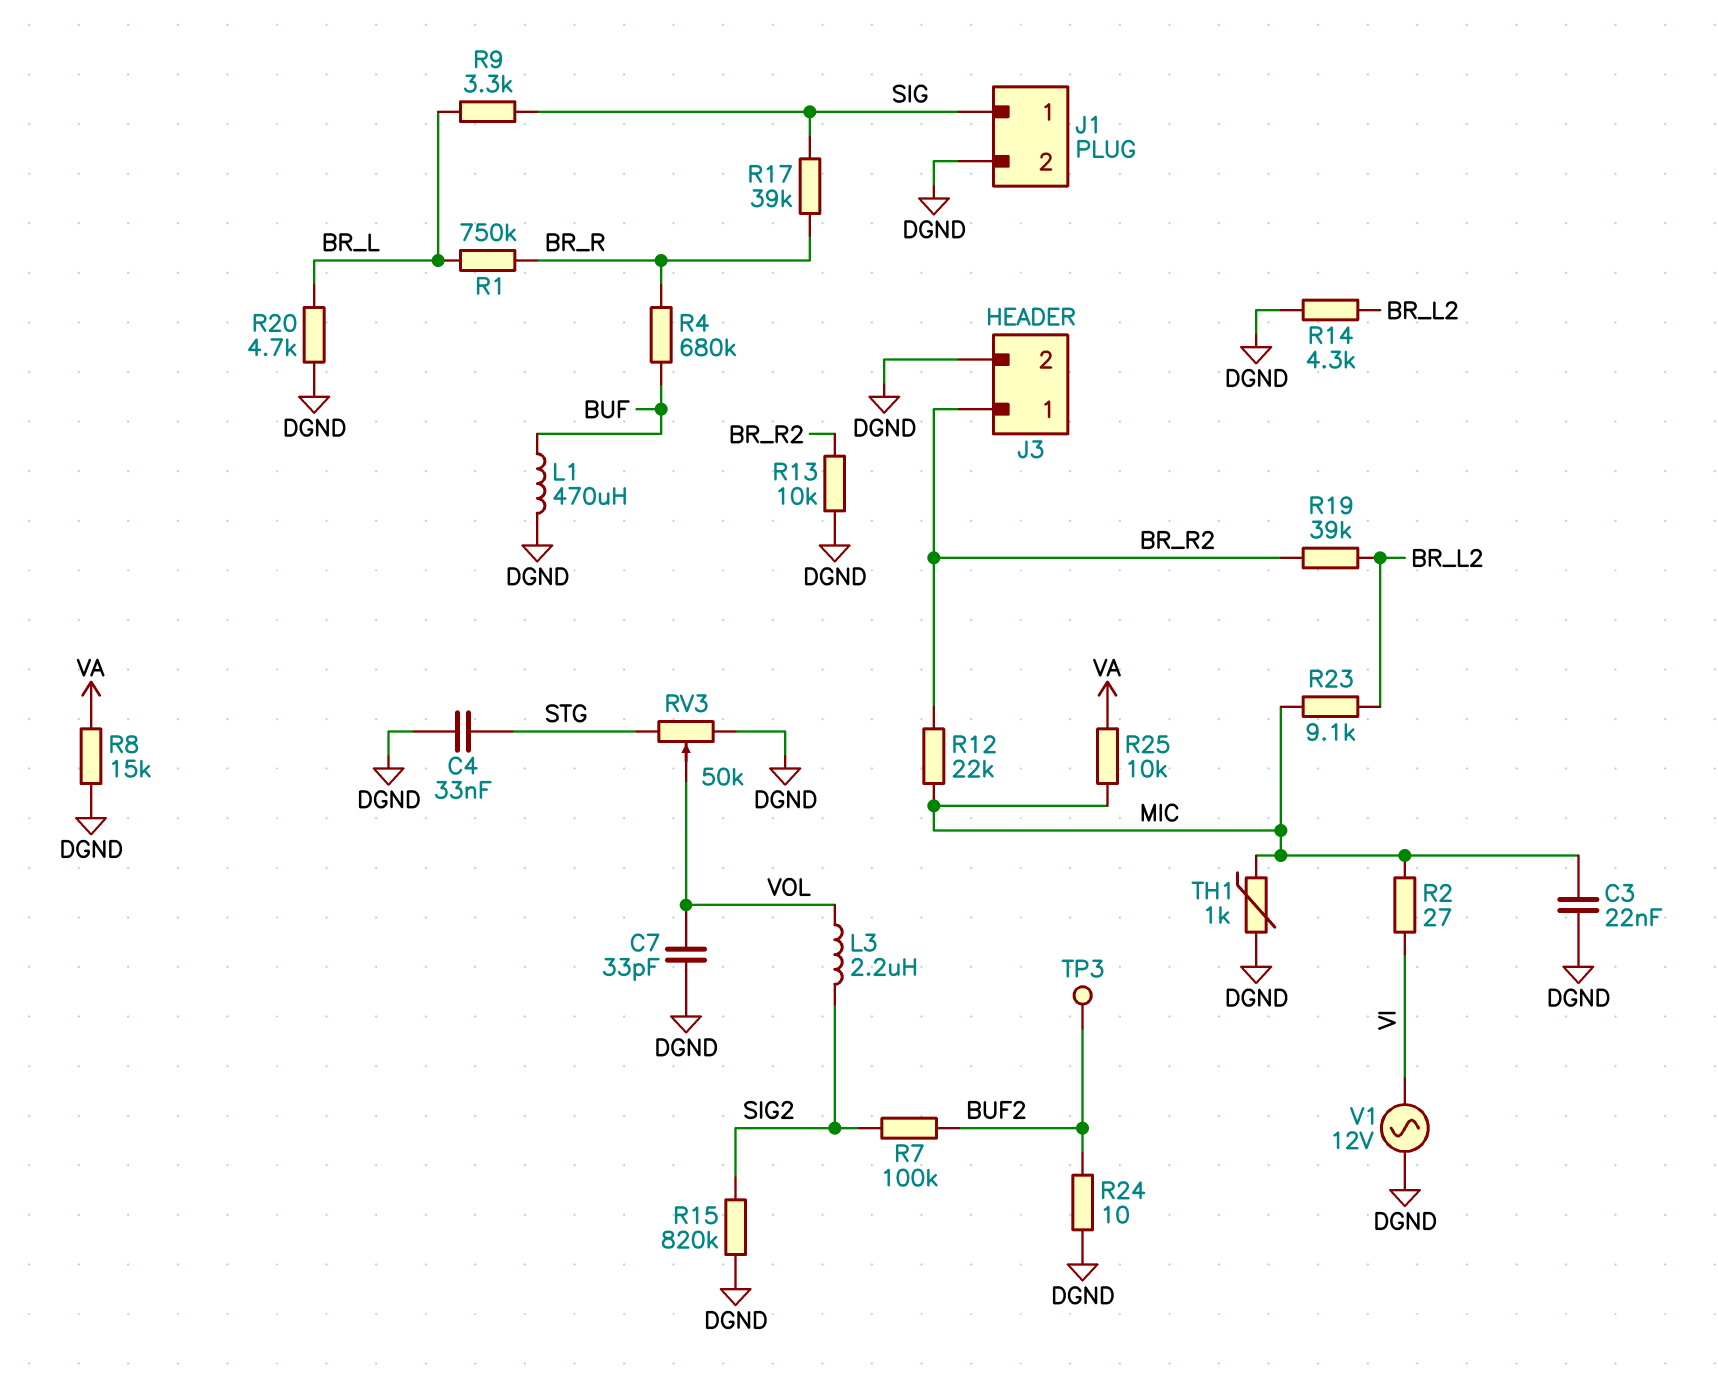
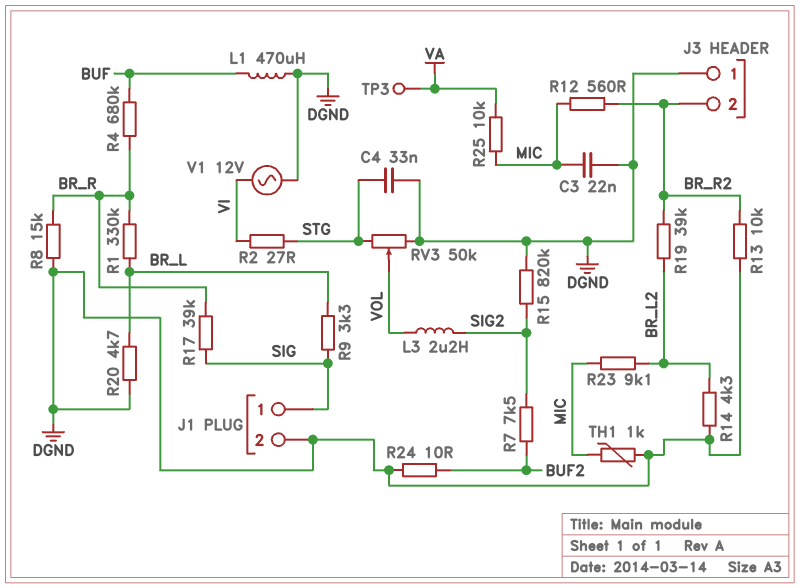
C7: 33pF (DGND, VOL) -> none
J3 pin 1: BR_R2 -> DGND
J3 pin 2: DGND -> BR_R2
R1: 750k (BR_L, BR_R) -> 330k (BR_L, BR_R)
R2: 27 (MIC, VI) -> 27 (STG, VI)
R7: 100k (BUF2, SIG2) -> 7.5k (BUF2, SIG2)
R8: 15k (DGND, VA) -> 15k (BR_R, DGND)
R12: 22k (BR_R2, MIC) -> 560 (BR_R2, MIC)
TP3: test point (BUF2) -> test point (VA)

